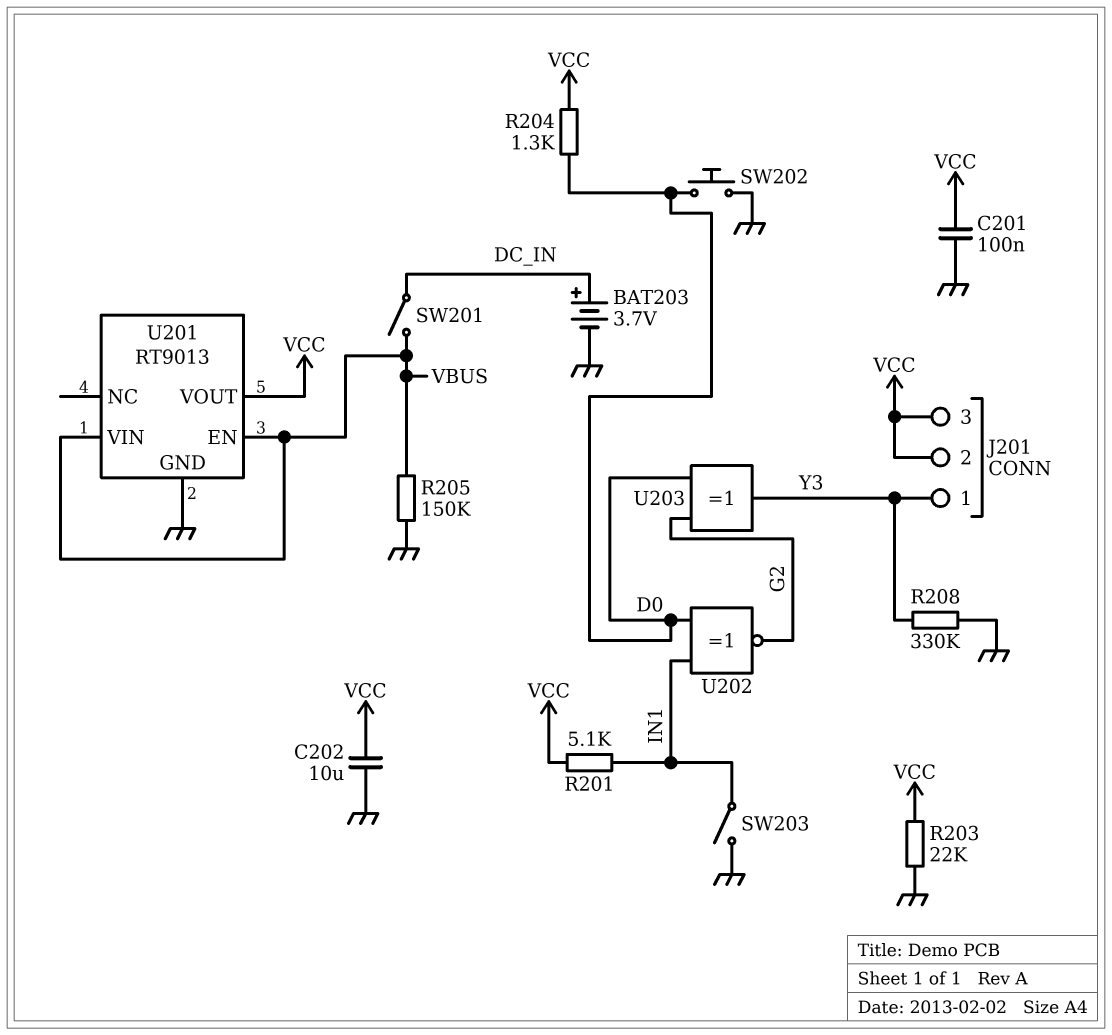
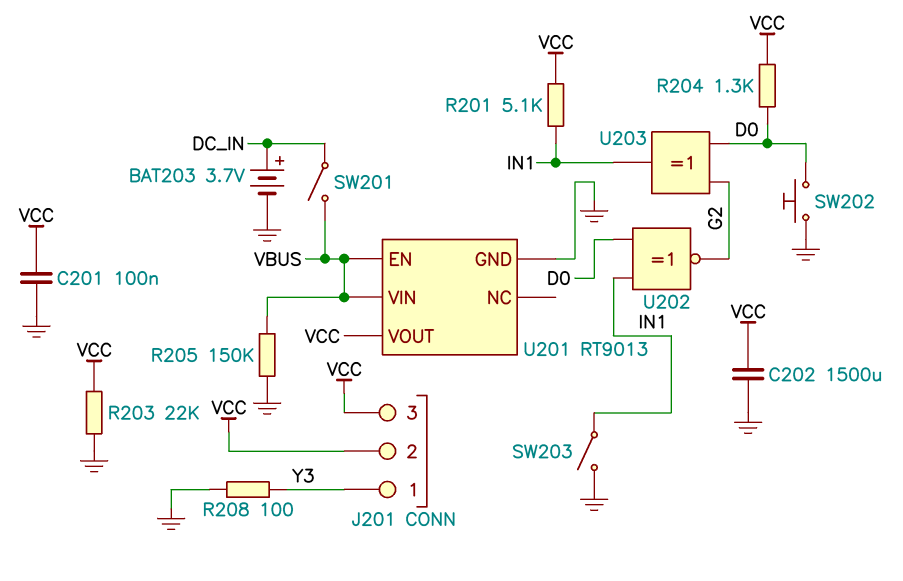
C202: 10uF (GND, VCC) -> 1500uF (GND, VCC)
R208: 330k (GND, Y3) -> 100 (GND, Y3)
U203: XOR (in D0, in G2, out Y3) -> XOR (in D0, in G2, out IN1)

